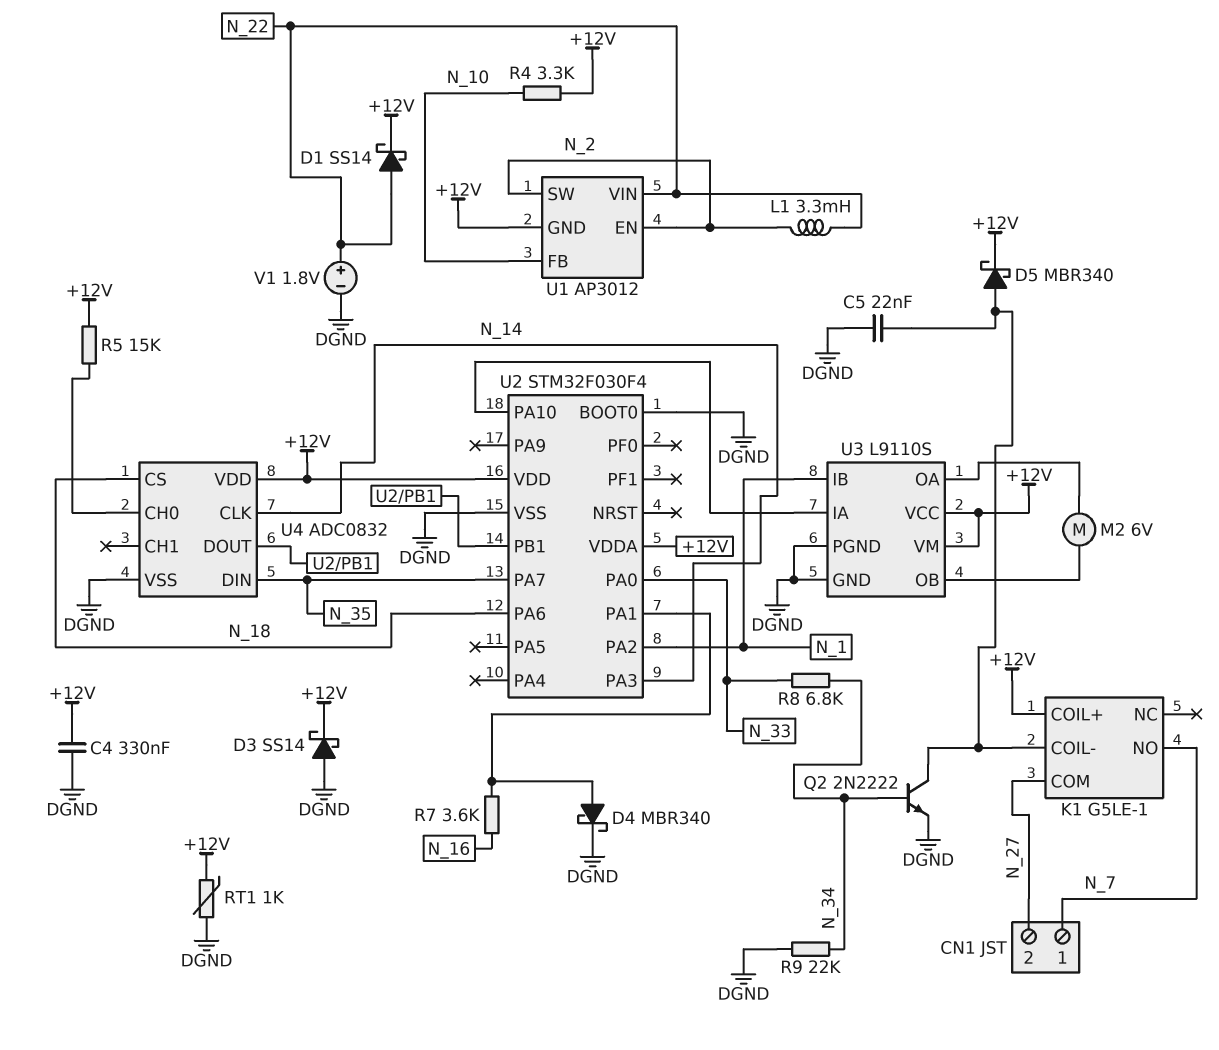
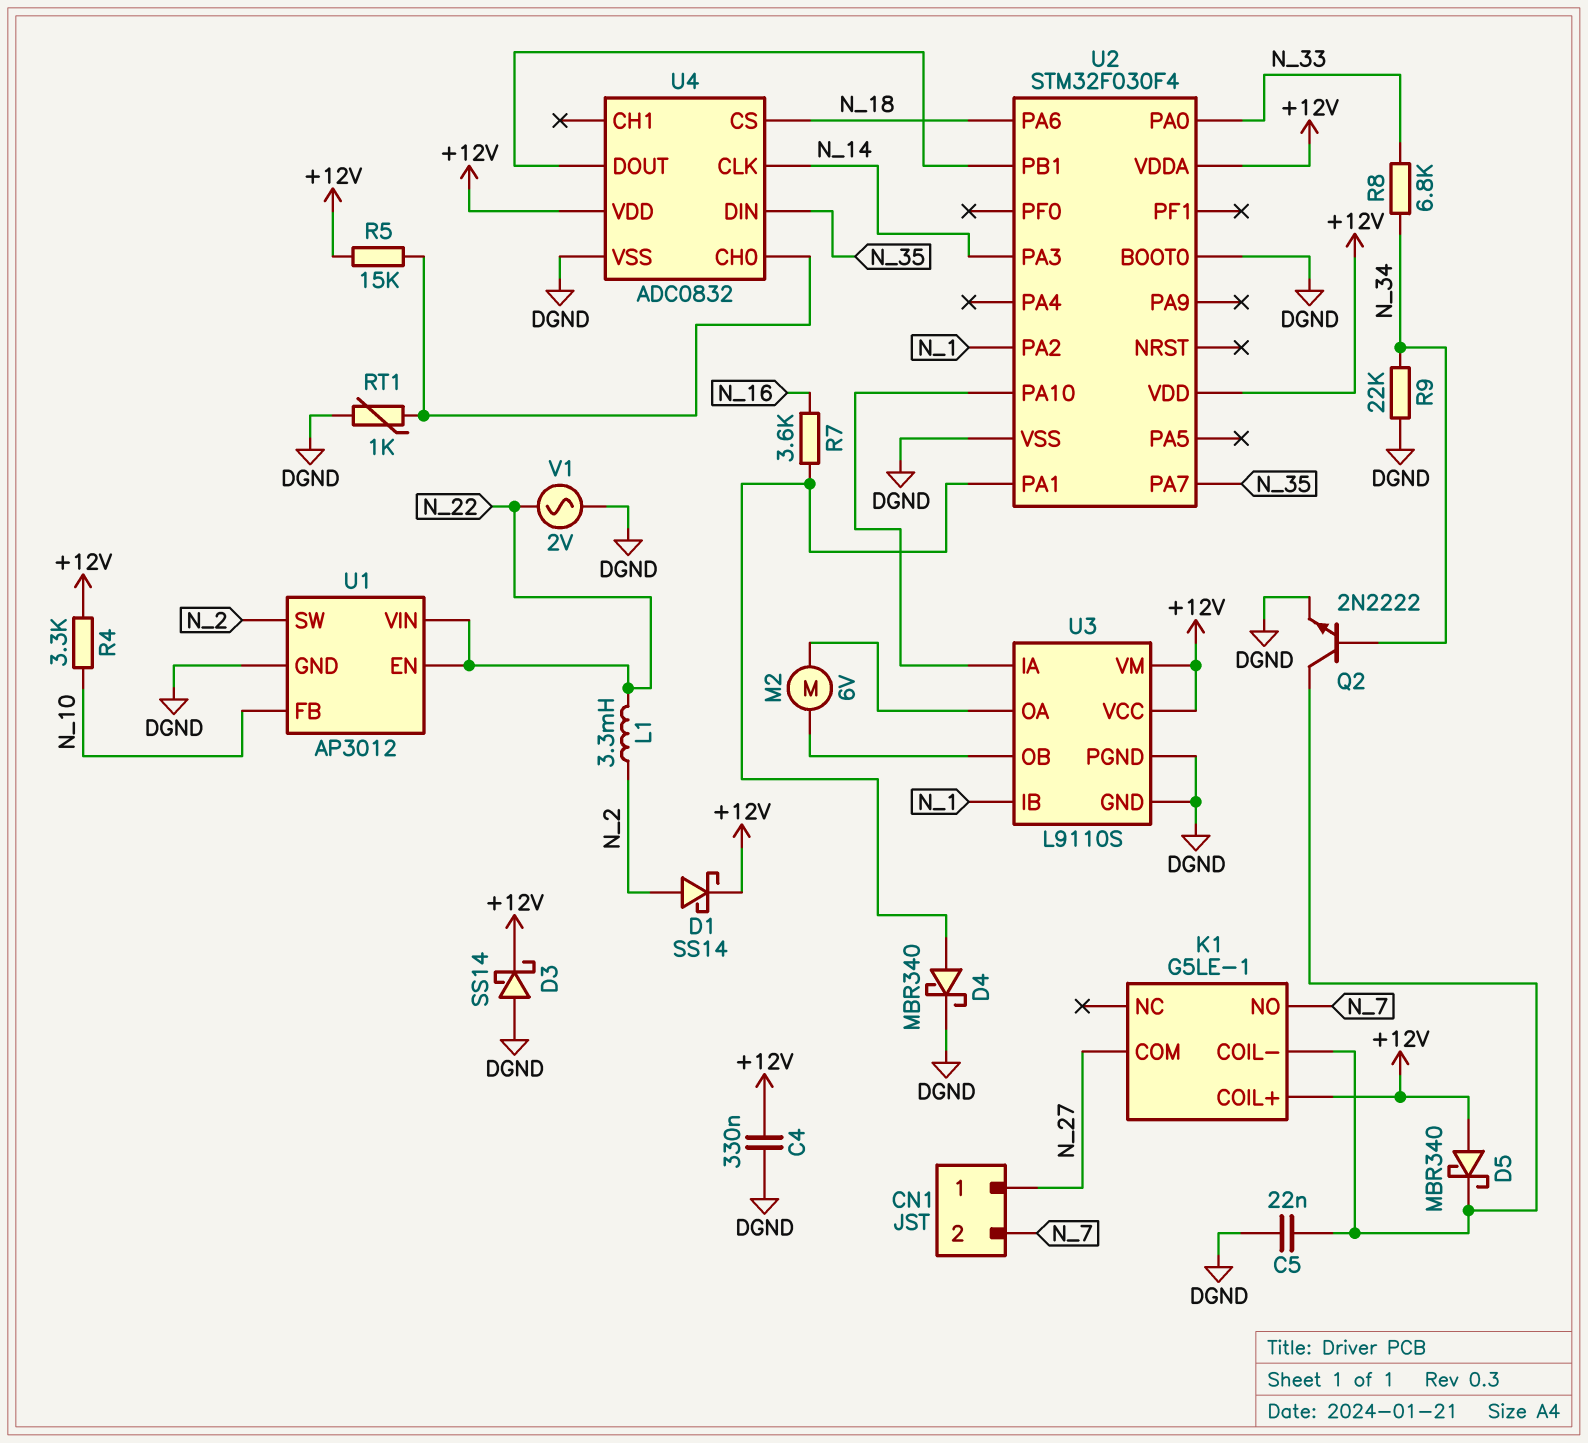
CN1 pin 1: N_7 -> N_27
CN1 pin 2: N_27 -> N_7
D1: schottky SS14 (A N_22, K +12V) -> schottky SS14 (A N_2, K +12V)
D5: schottky MBR340 (A K1/COIL-, K +12V) -> schottky MBR340 (A +12V, K K1/COIL-)
RT1: 1k (+12V, DGND) -> 1k (DGND, U4/CH0)
U1 pin EN: N_2 -> N_22
U1 pin GND: +12V -> DGND
V1: 1.8V (plus N_22, minus DGND) -> AC 2V (DGND, N_22)

